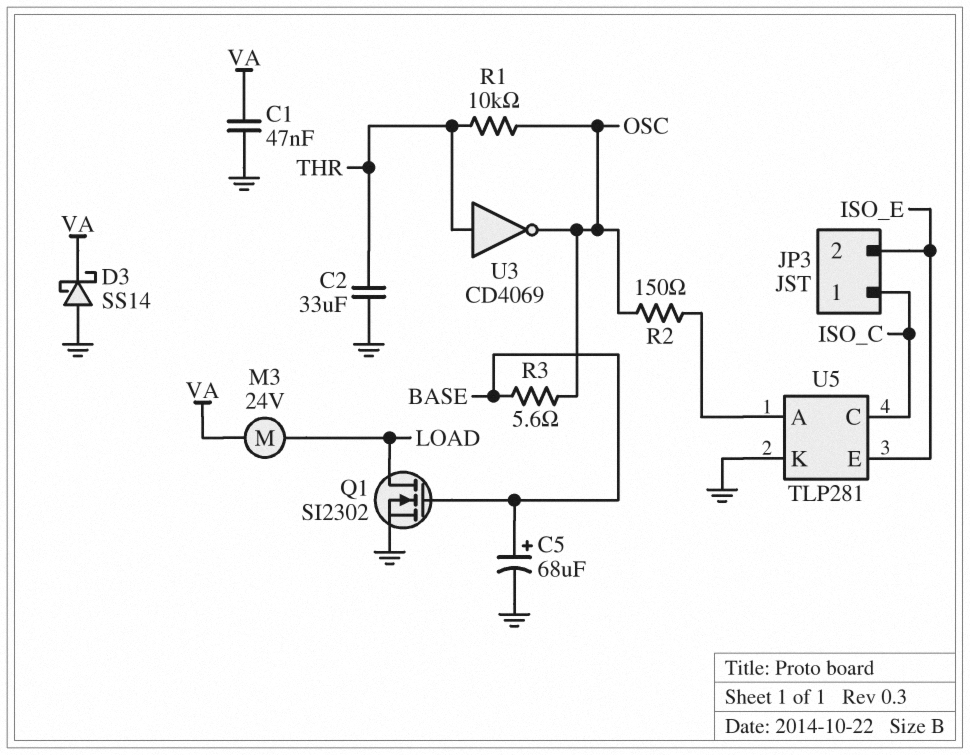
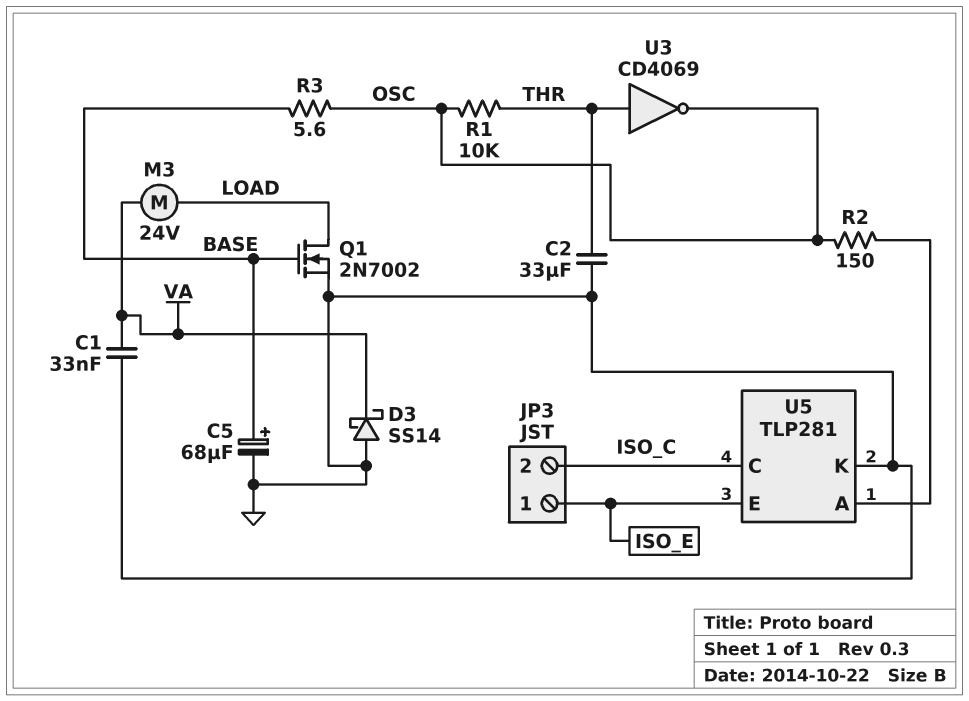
C1: 47nF (GND, VA) -> 33nF (GND, VA)
JP3 pin 1: ISO_C -> ISO_E
JP3 pin 2: ISO_E -> ISO_C
Q1: NMOS SI2302 (G BASE, D LOAD, S GND) -> NMOS 2N7002 (G BASE, D LOAD, S GND)

